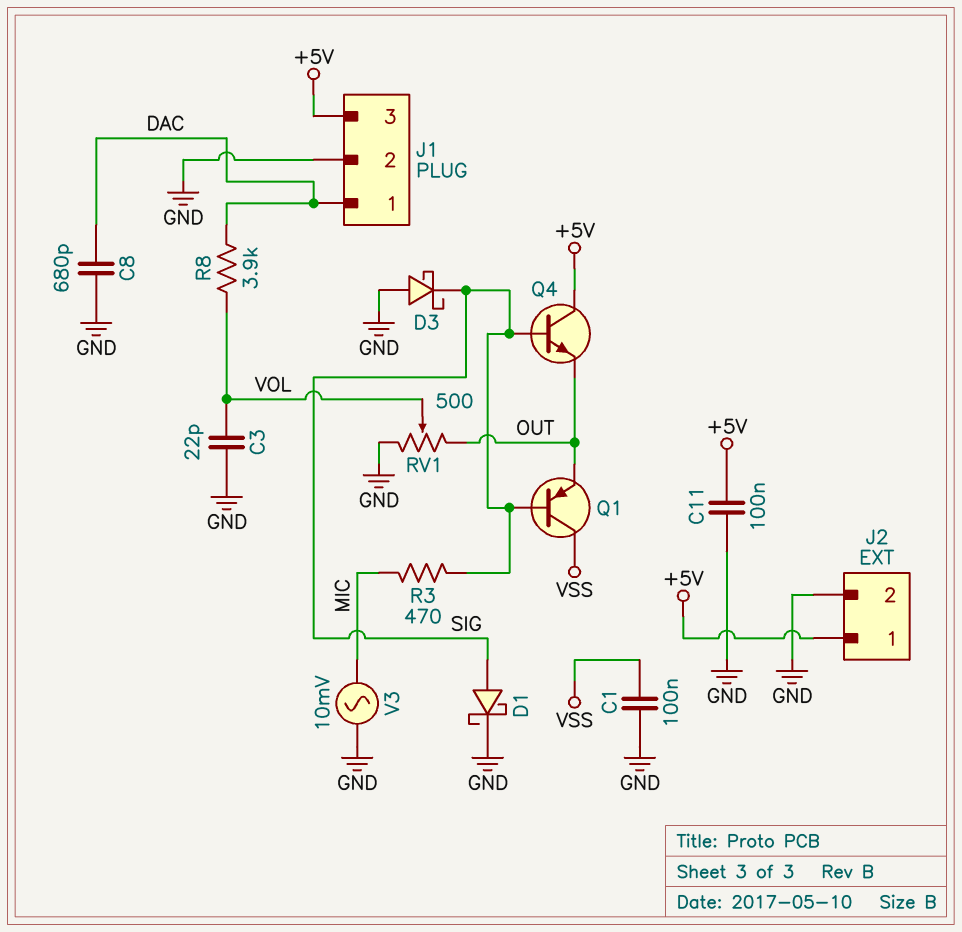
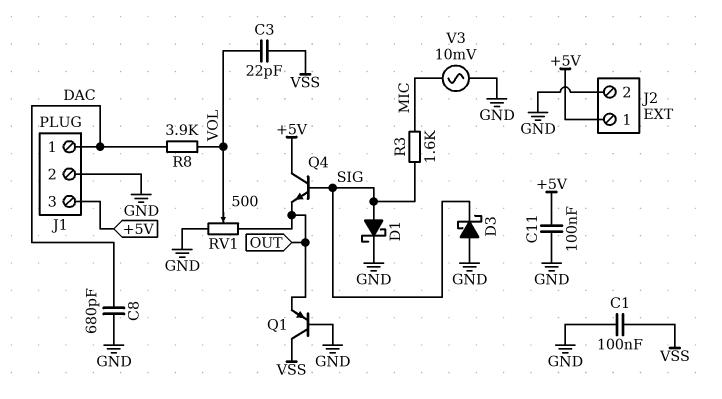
C3: 22pF (GND, VOL) -> 22pF (VOL, VSS)
Q1: PNP (B SIG, C VSS, E OUT) -> PNP (B GND, C VSS, E OUT)
R3: 470 (MIC, SIG) -> 1.6k (MIC, SIG)

